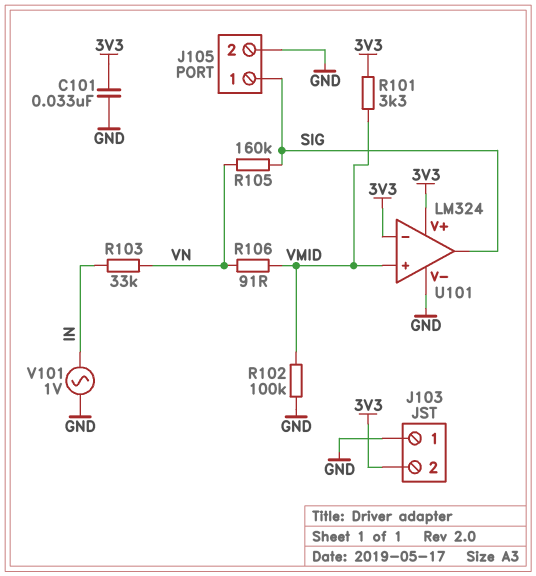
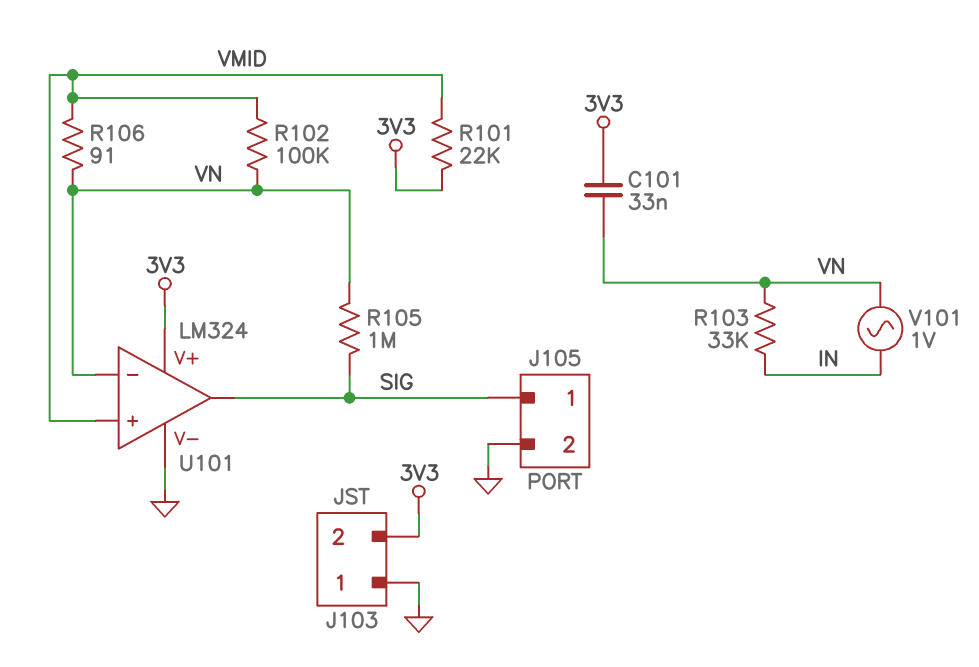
C101: 33nF (3V3, GND) -> 33nF (3V3, VN)
R101: 3.3k (3V3, VMID) -> 22k (3V3, VMID)
R102: 100k (GND, VMID) -> 100k (VMID, VN)
R105: 160k (SIG, VN) -> 1M (SIG, VN)
U101 pin in-: 3V3 -> VN
V101: AC 1V (GND, IN) -> AC 1V (IN, VN)

